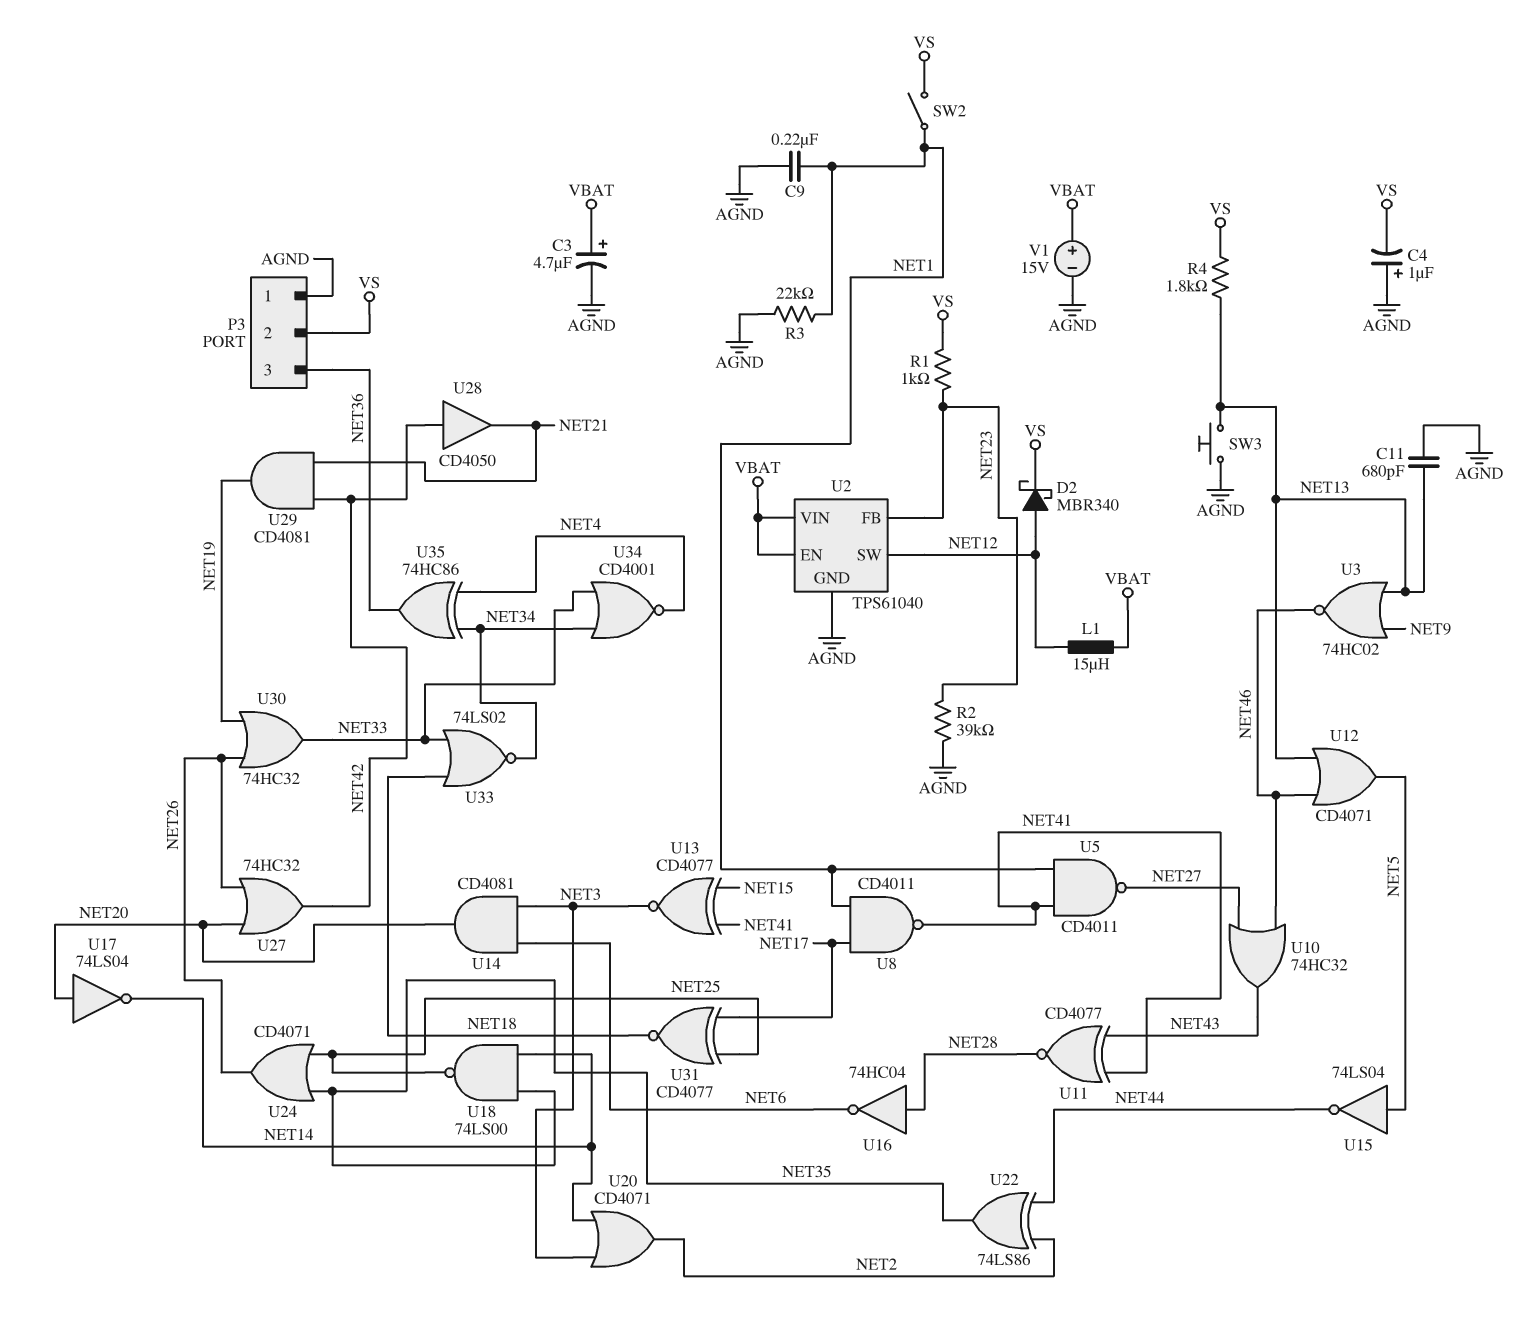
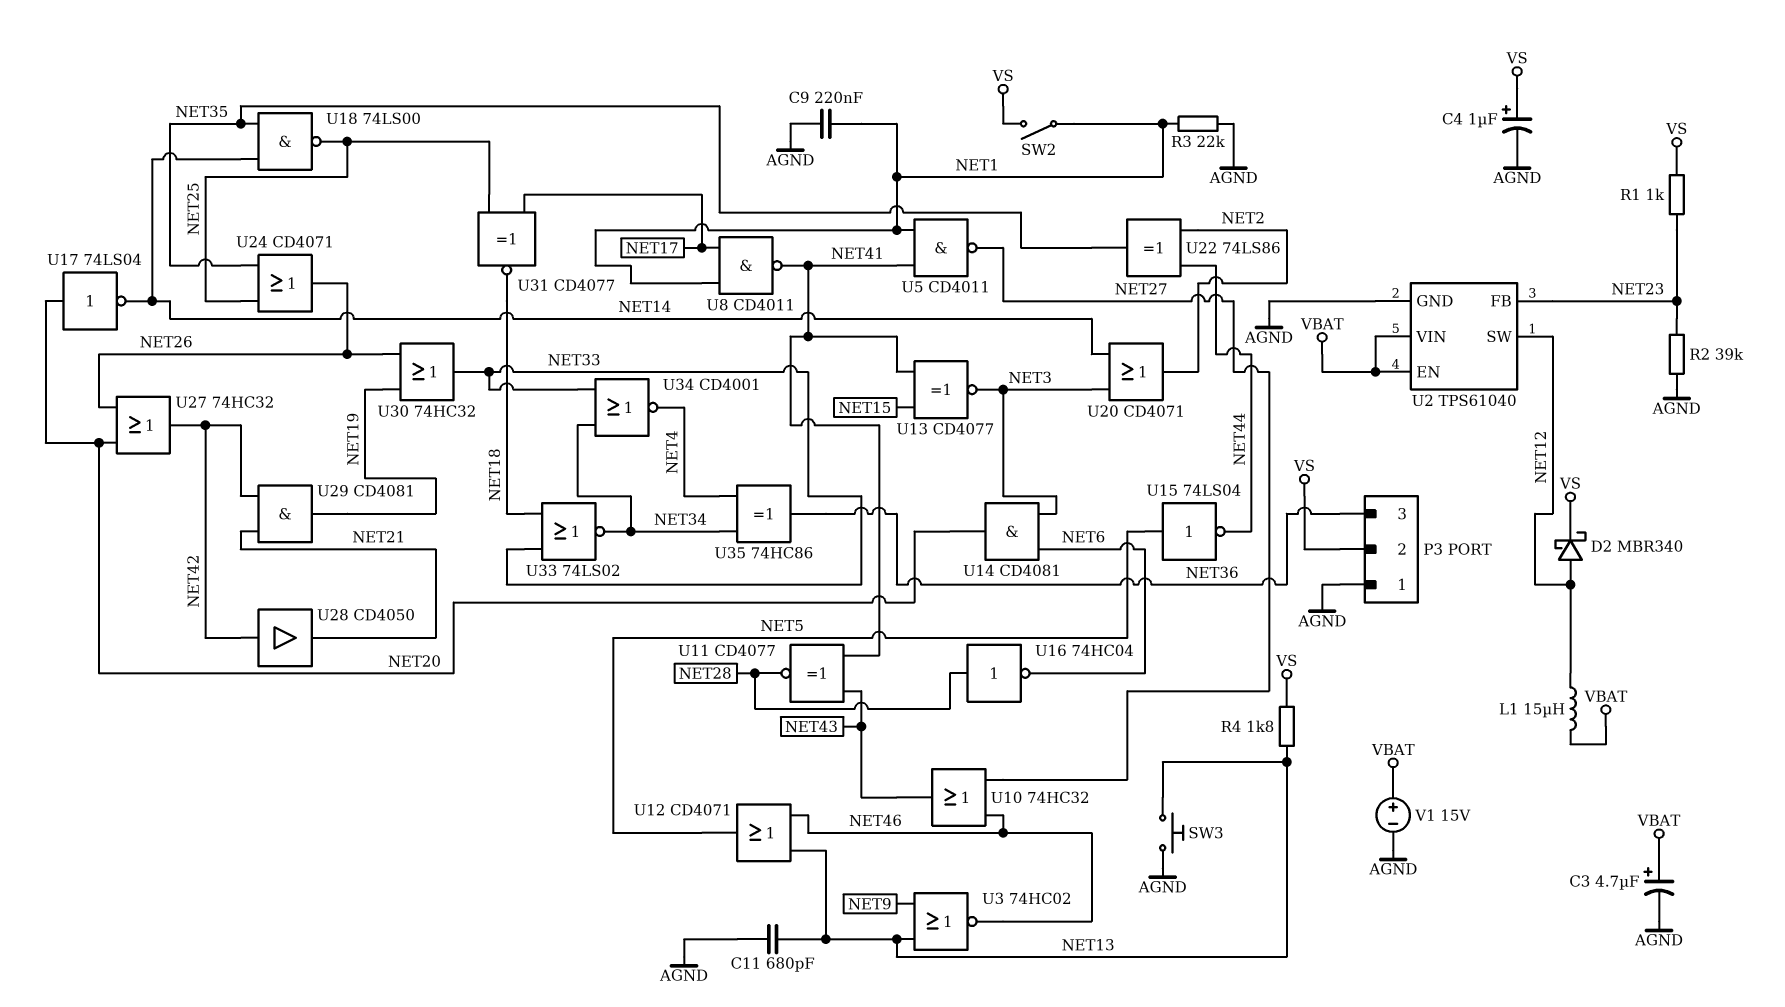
C4: 1uF (plus AGND, minus VS) -> 1uF (plus VS, minus AGND)

